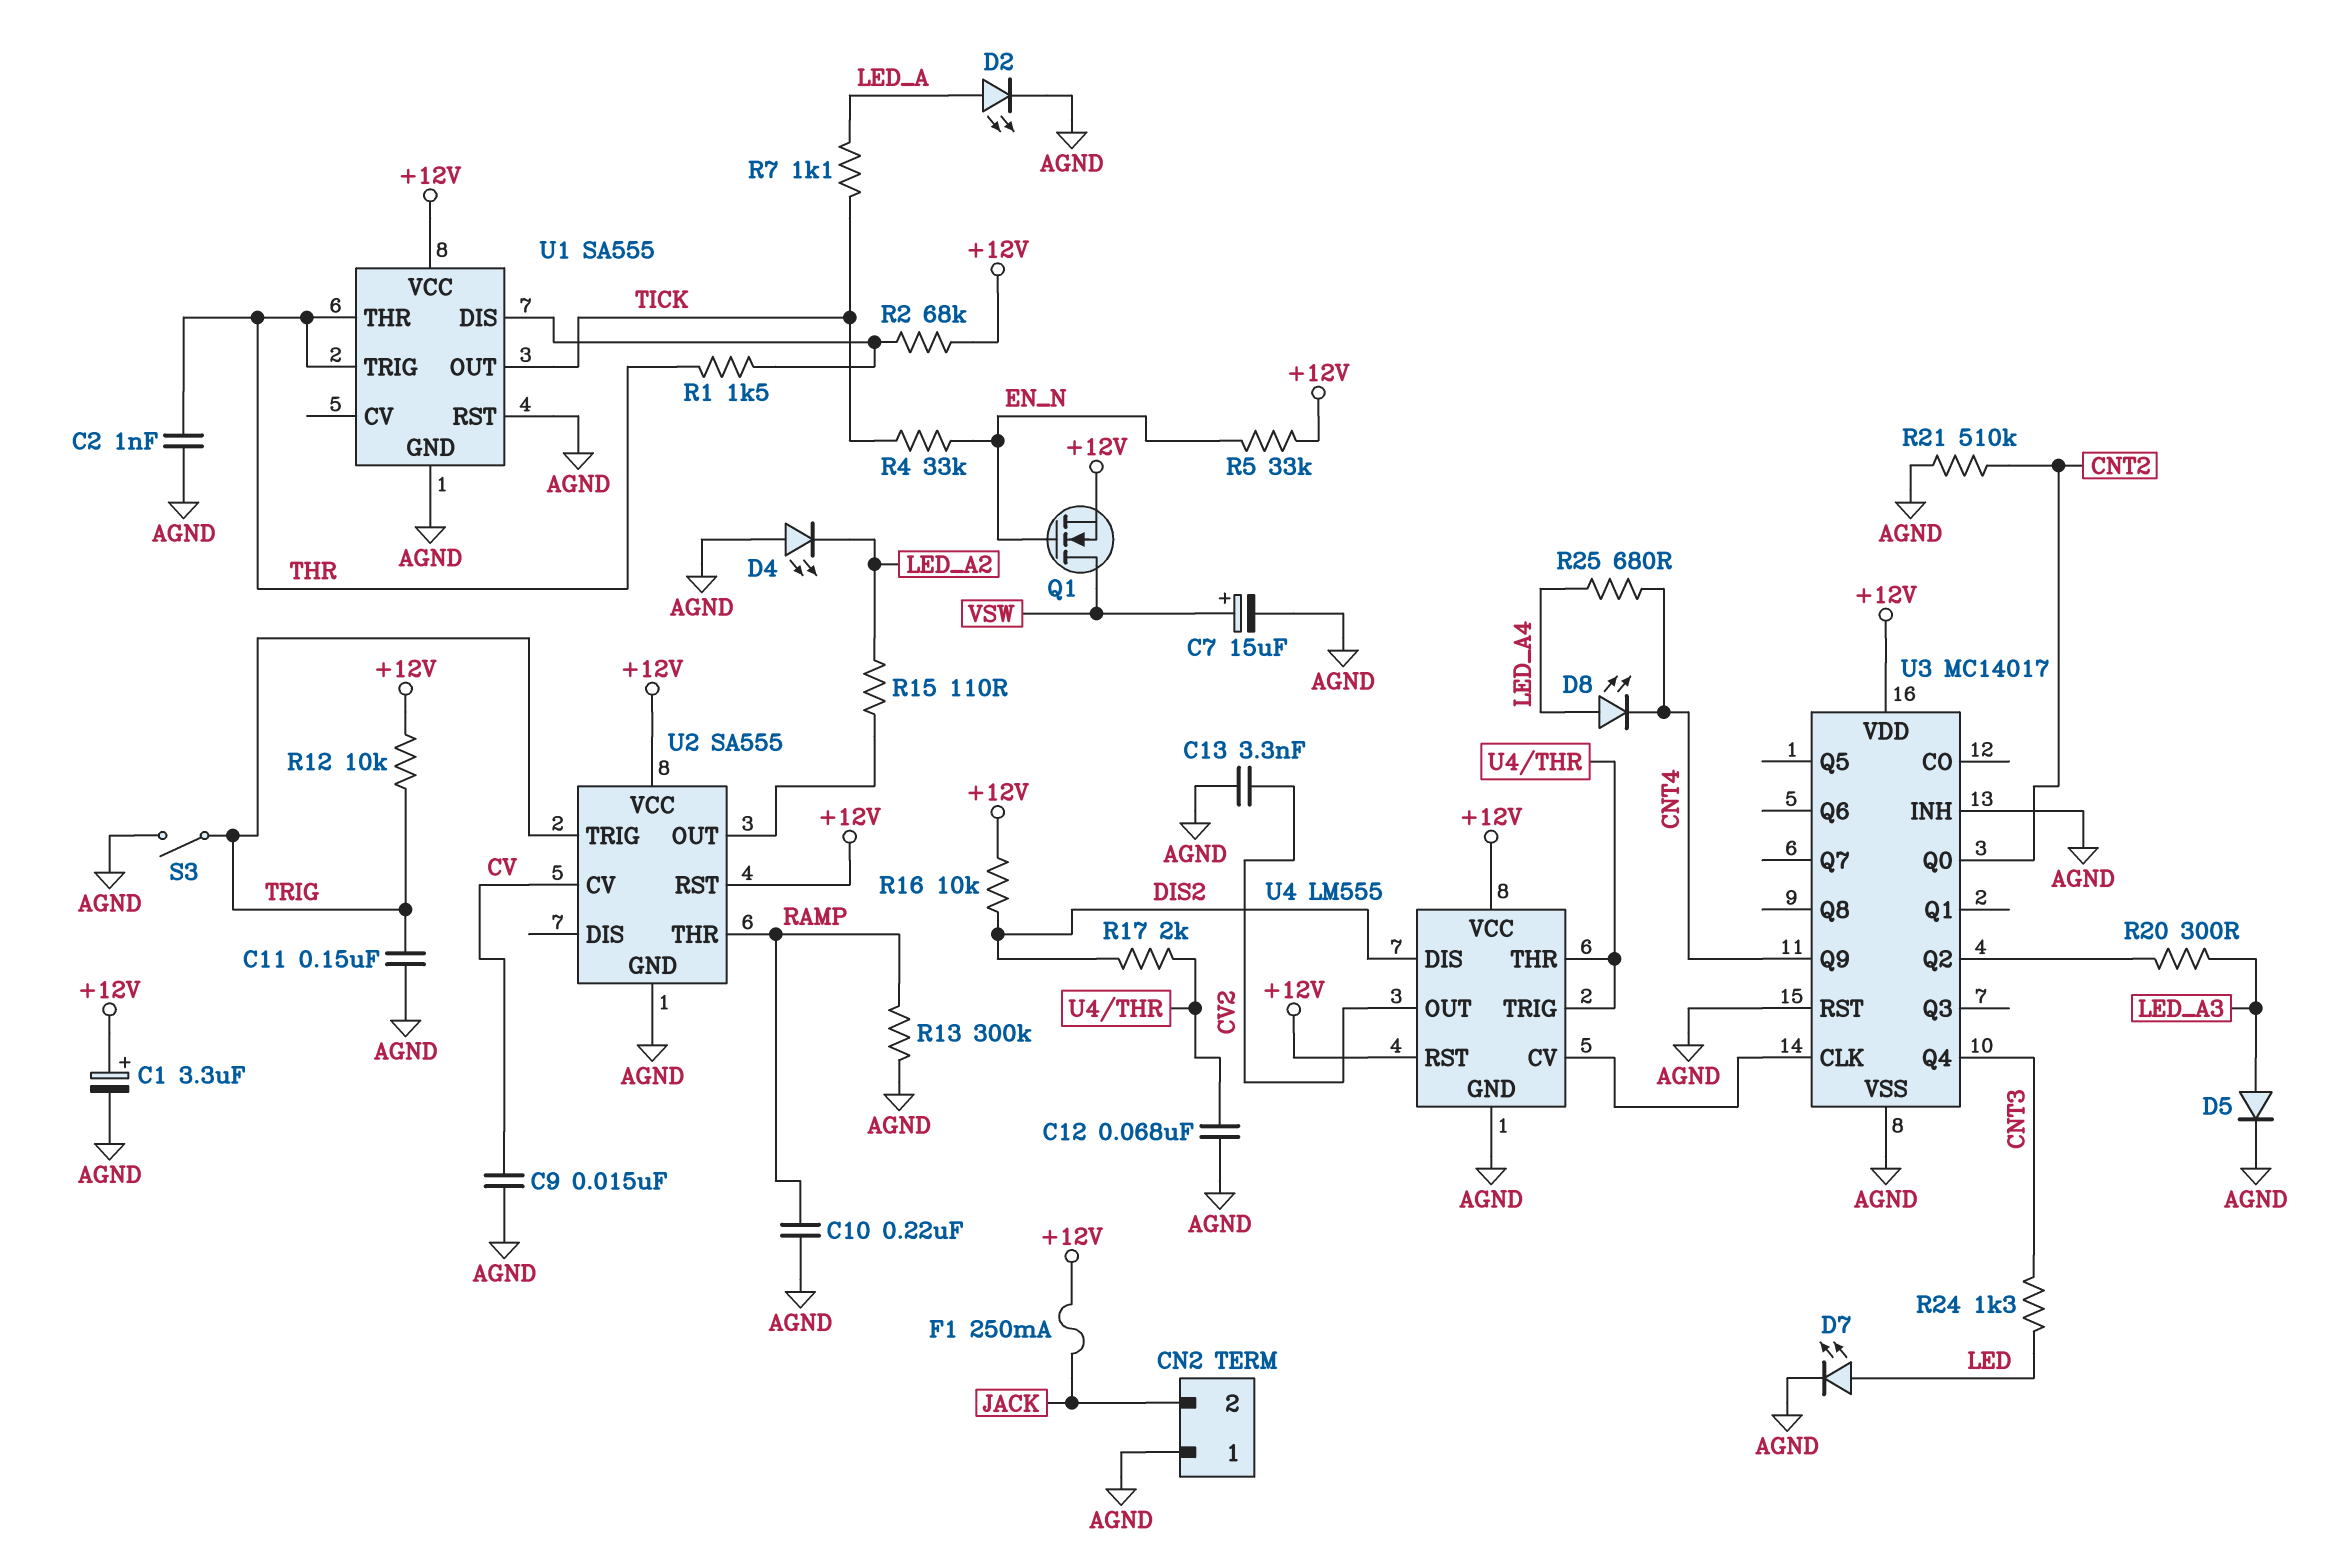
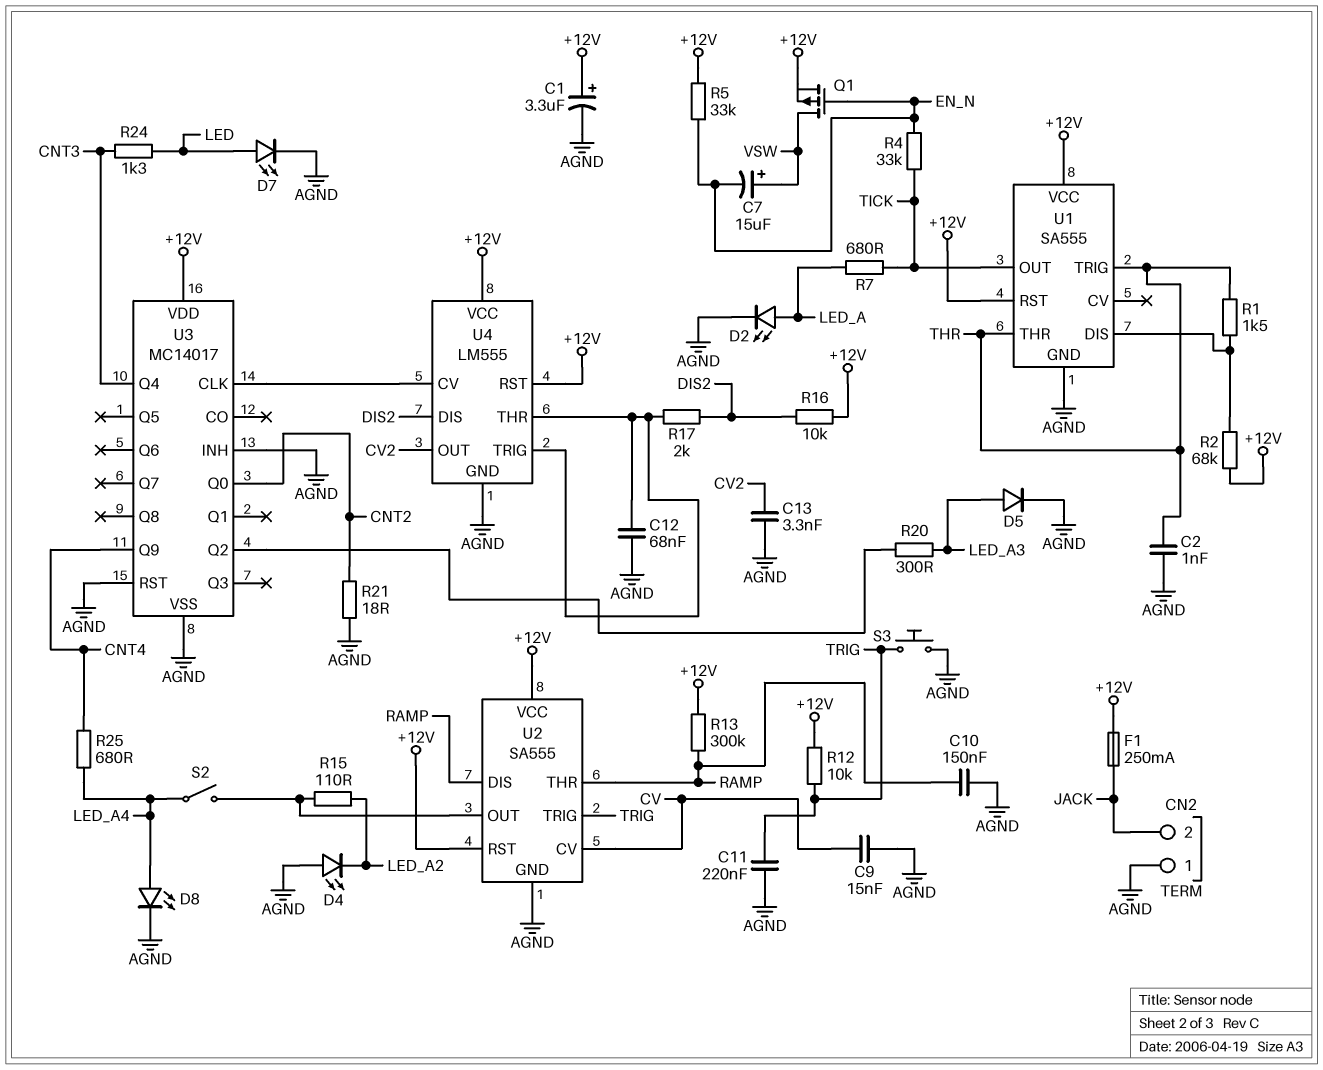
C7: 15uF (plus VSW, minus AGND) -> 15uF (plus VSW, minus EN_N)
C10: 220nF (AGND, RAMP) -> 150nF (AGND, RAMP)
C11: 150nF (AGND, TRIG) -> 220nF (AGND, TRIG)
D8: LED (A LED_A4, K CNT4) -> LED (A LED_A4, K AGND)
Q1: NMOS (G EN_N, D VSW, S +12V) -> PMOS (G EN_N, D VSW, S +12V)
R7: 1.1k (LED_A, TICK) -> 680 (LED_A, TICK)
R13: 300k (AGND, RAMP) -> 300k (+12V, RAMP)
R21: 510k (AGND, CNT2) -> 18 (AGND, CNT2)
S2: none -> switch (LED_A4, U2/OUT)
S3: switch (AGND, TRIG) -> button (AGND, TRIG)
U1 pin RST: AGND -> +12V
U2 pin DIS: none -> RAMP

